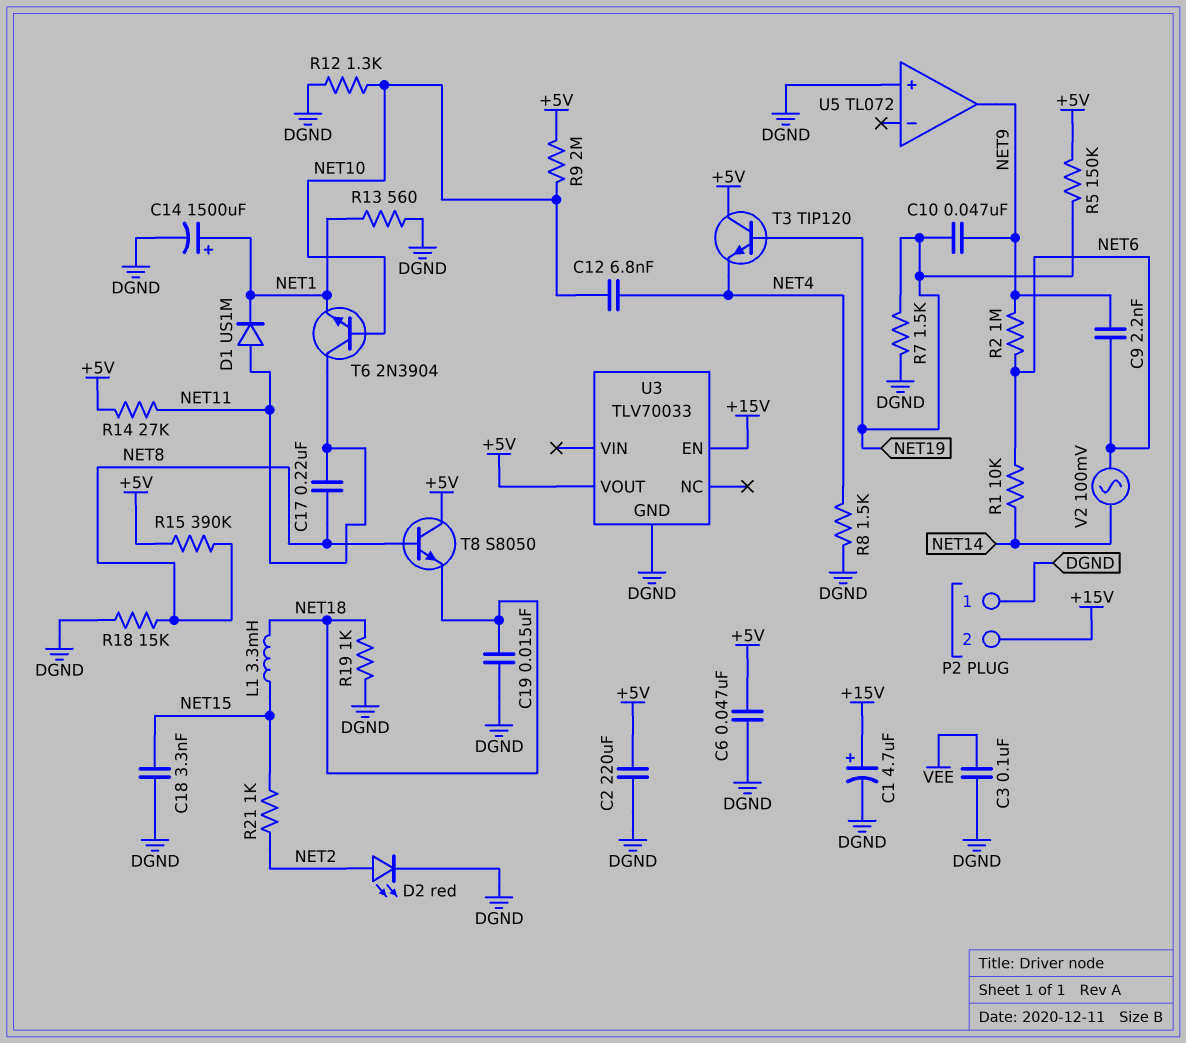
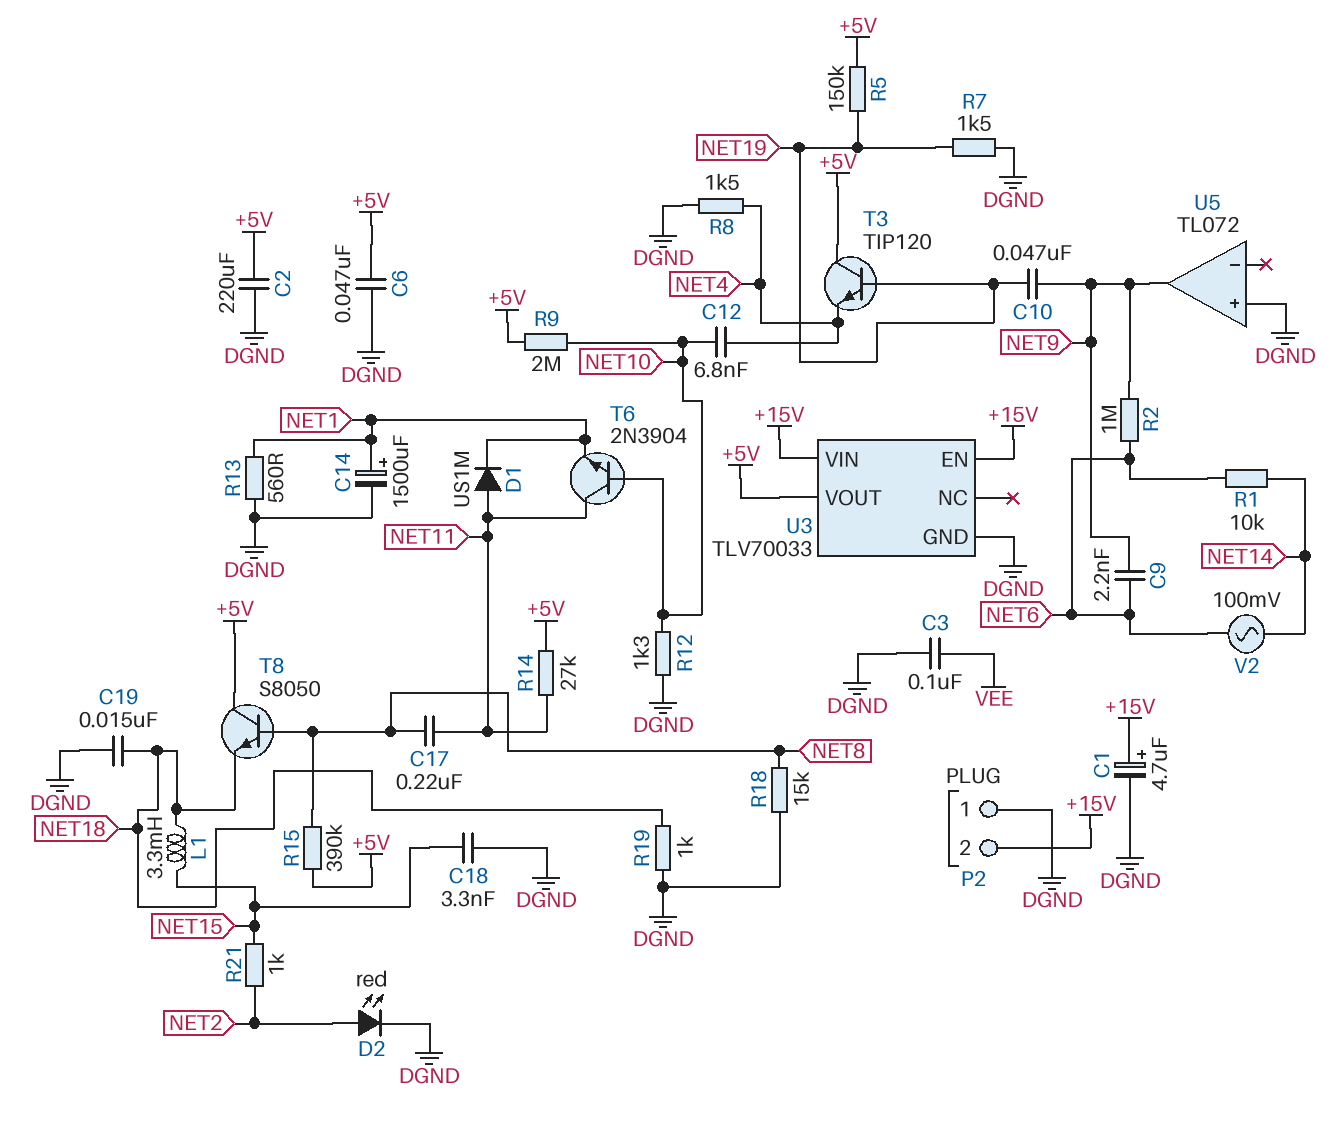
U3 pin VIN: none -> +15V

